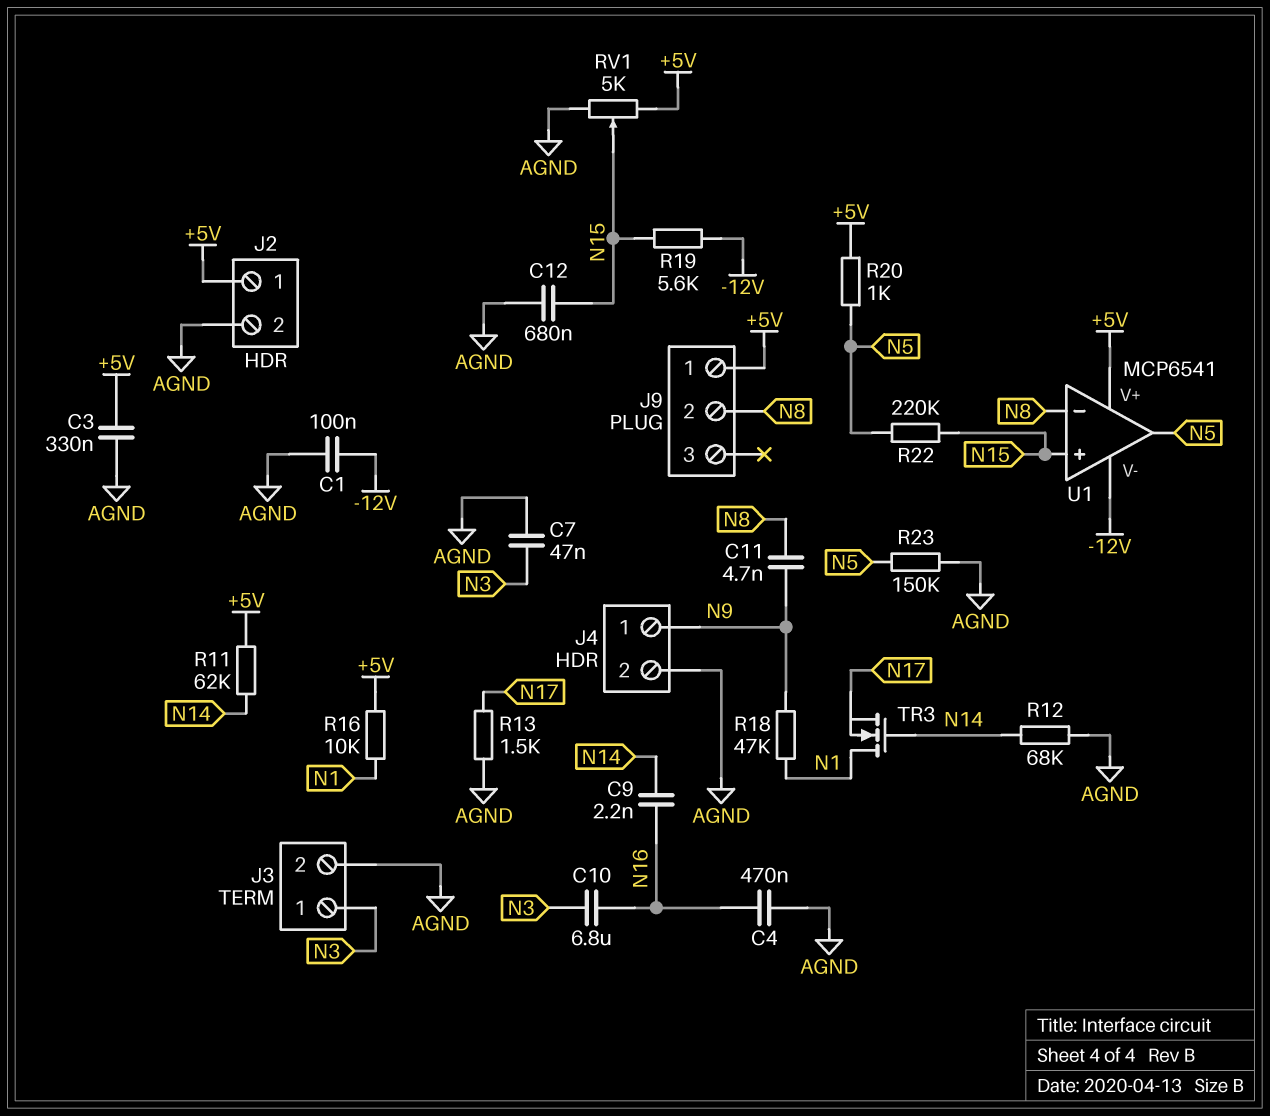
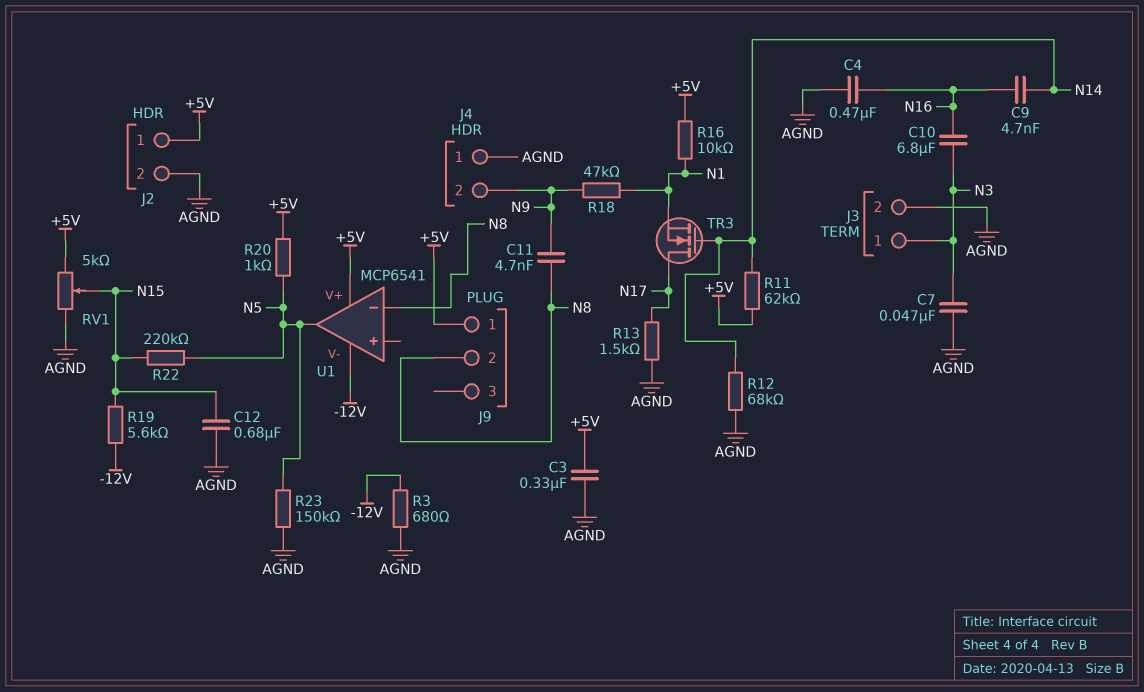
C1: 100nF (-12V, AGND) -> none
C9: 2.2nF (N14, N16) -> 4.7nF (N14, N16)
J4 pin 1: N9 -> AGND
J4 pin 2: AGND -> N9
R3: none -> 680 (-12V, AGND)
TR3: NMOS (G N14, D N1, S N17) -> NMOS (G N14, D N17, S N1)
U1 pin in+: N15 -> none

